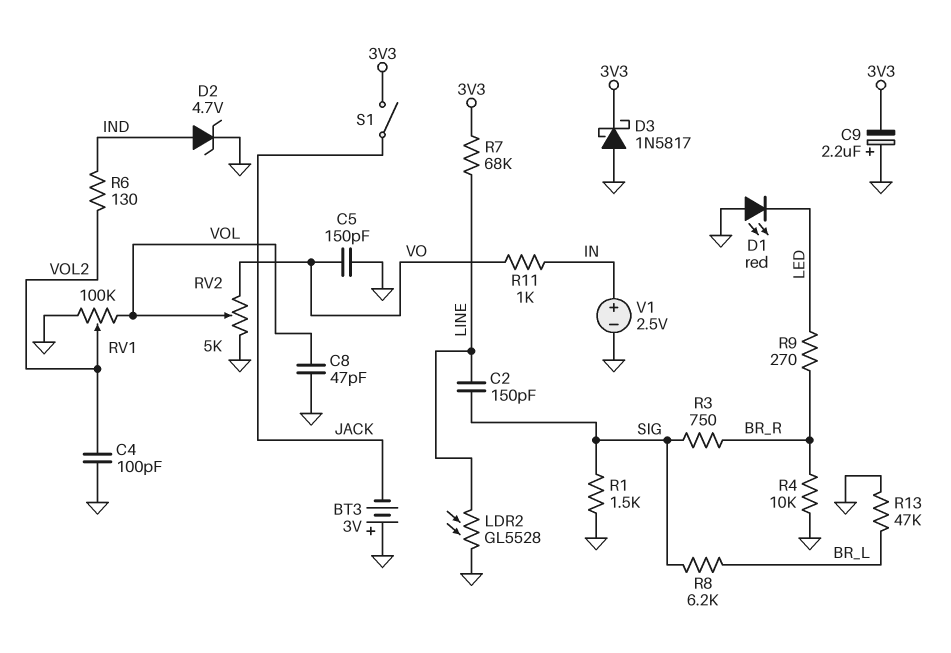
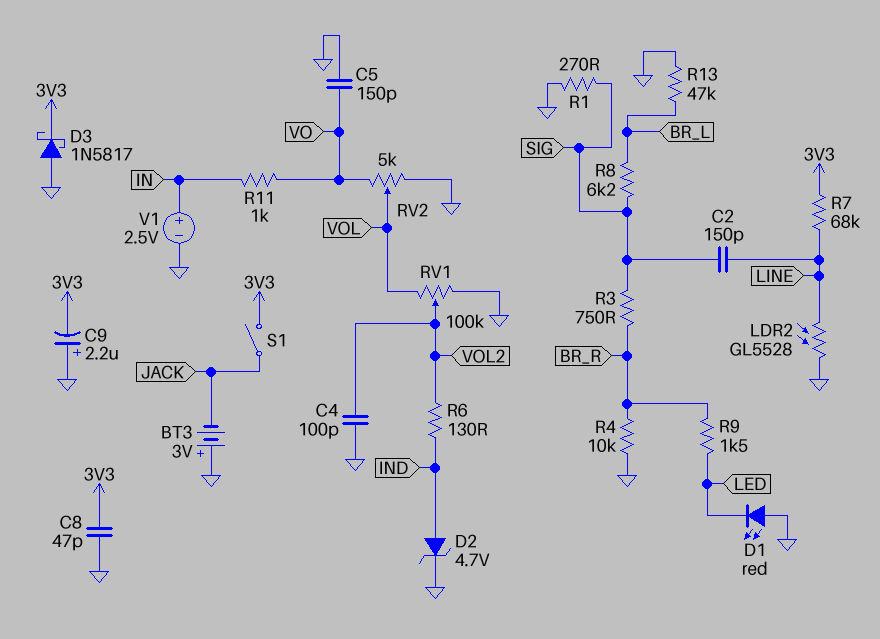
C8: 47pF (GND, VOL) -> 47pF (3V3, GND)
R1: 1.5k (GND, SIG) -> 270 (GND, SIG)
R9: 270 (BR_R, LED) -> 1.5k (BR_R, LED)

